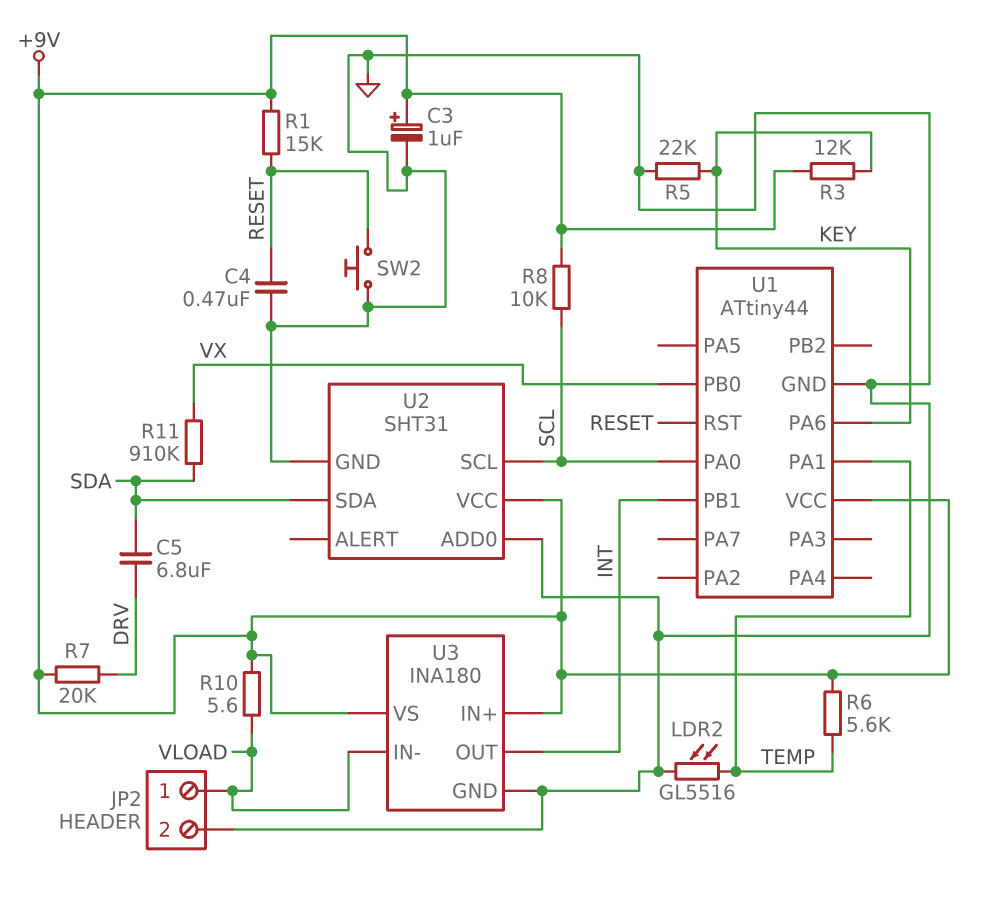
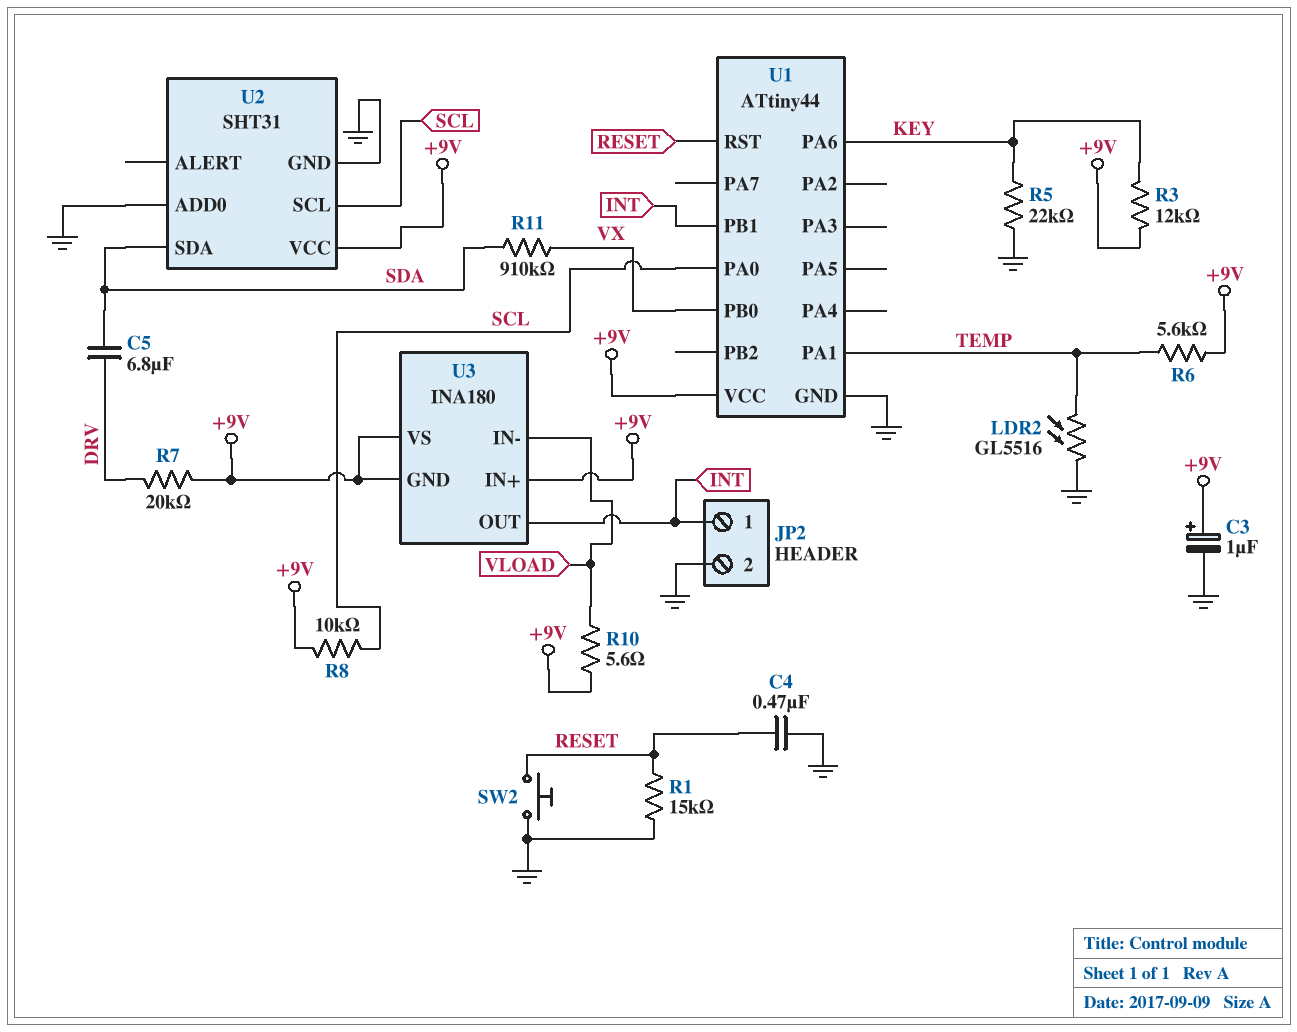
JP2 pin 1: VLOAD -> INT
R1: 15k (+9V, RESET) -> 15k (GND, RESET)
U3 pin GND: GND -> +9V

